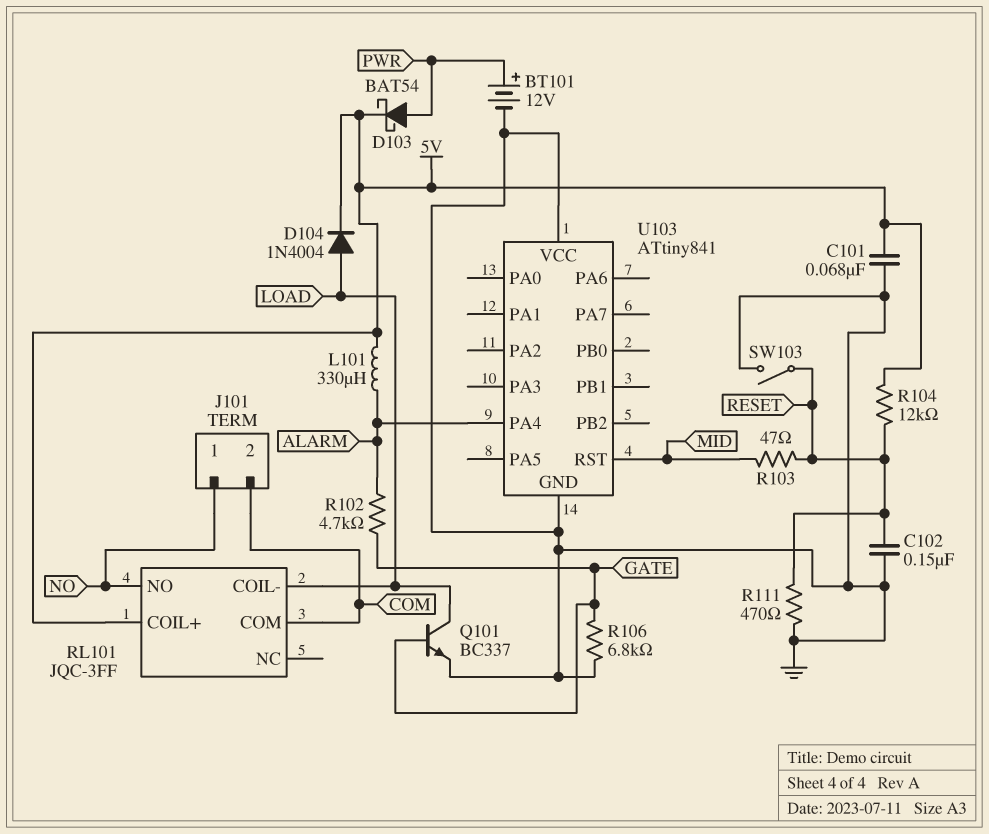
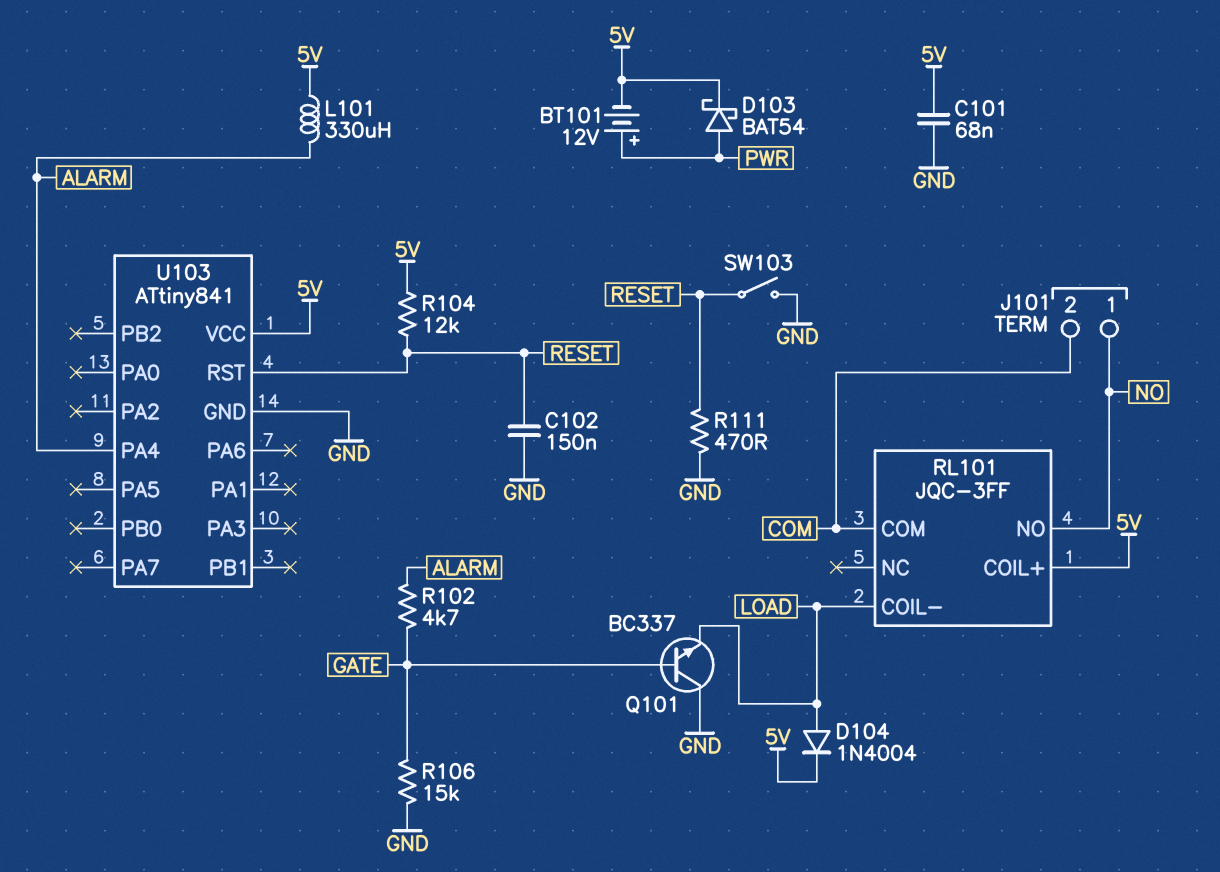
BT101: 12V (plus PWR, minus GND) -> 12V (plus PWR, minus 5V)
Q101: NPN BC337 (B GATE, C LOAD, E GND) -> NPN BC337 (B GATE, C GND, E LOAD)
R103: 47 (MID, RESET) -> none
R106: 6.8k (GATE, GND) -> 15k (GATE, GND)
U103 pin RST: MID -> RESET
U103 pin VCC: GND -> 5V

